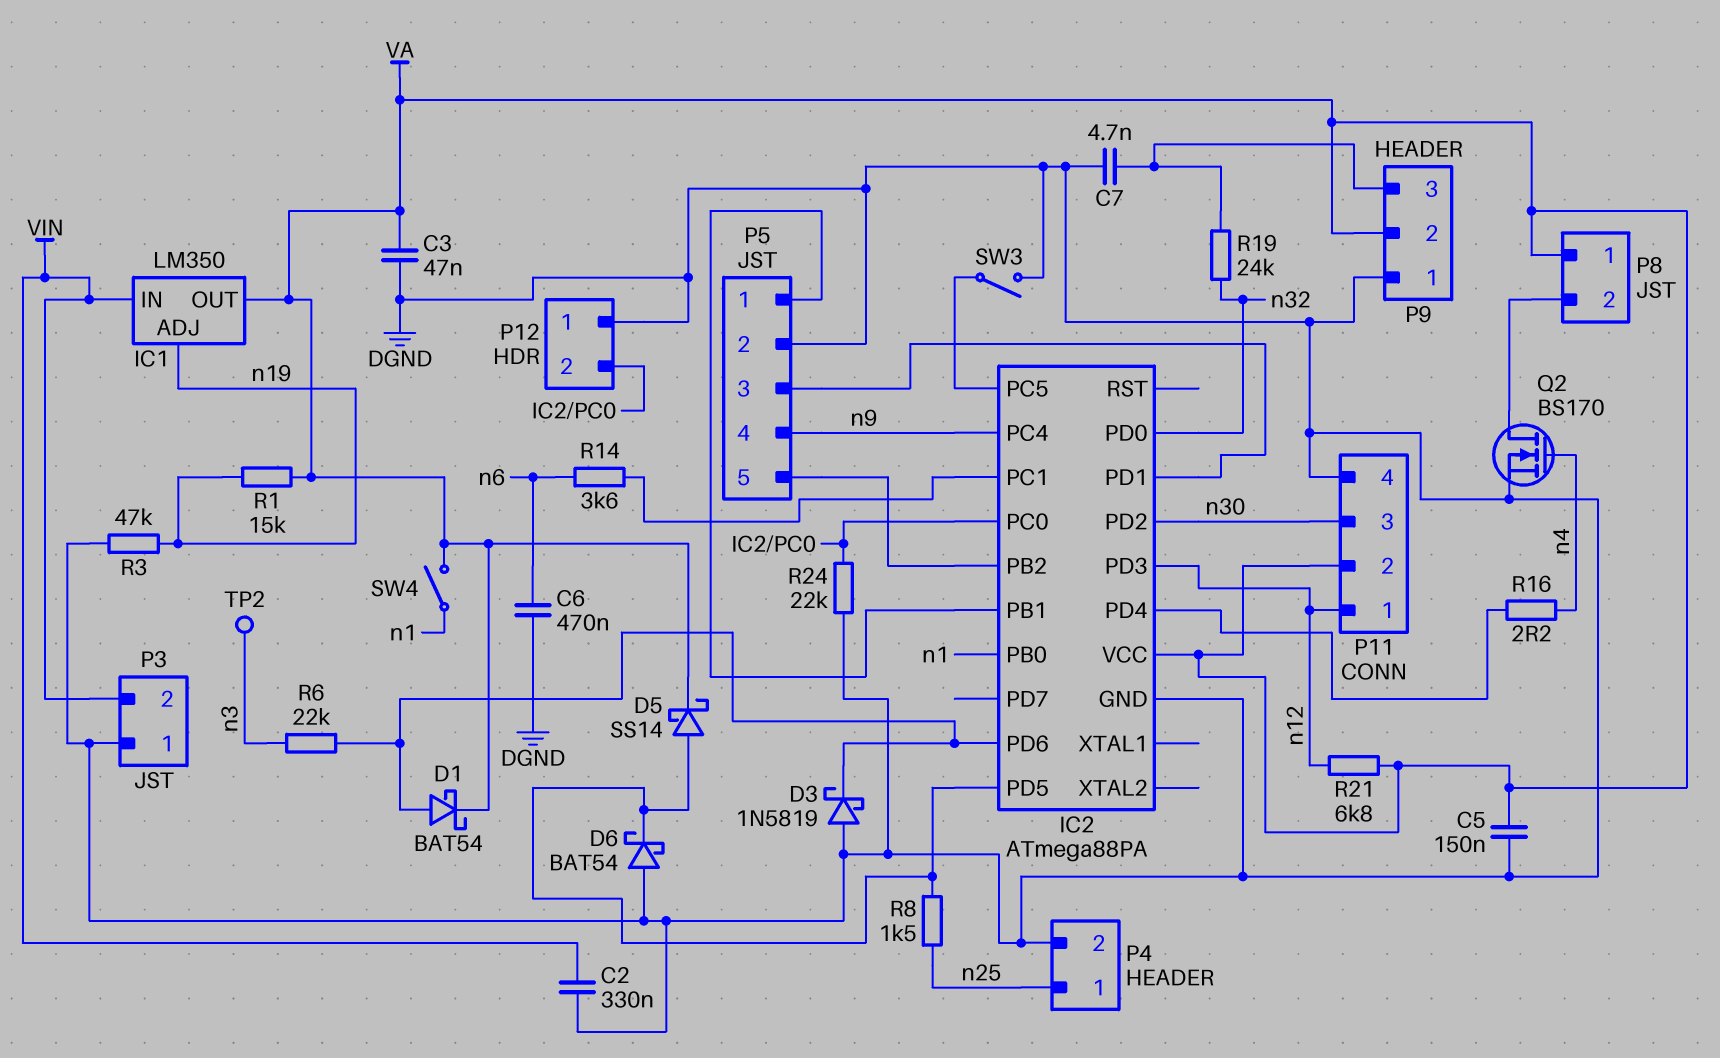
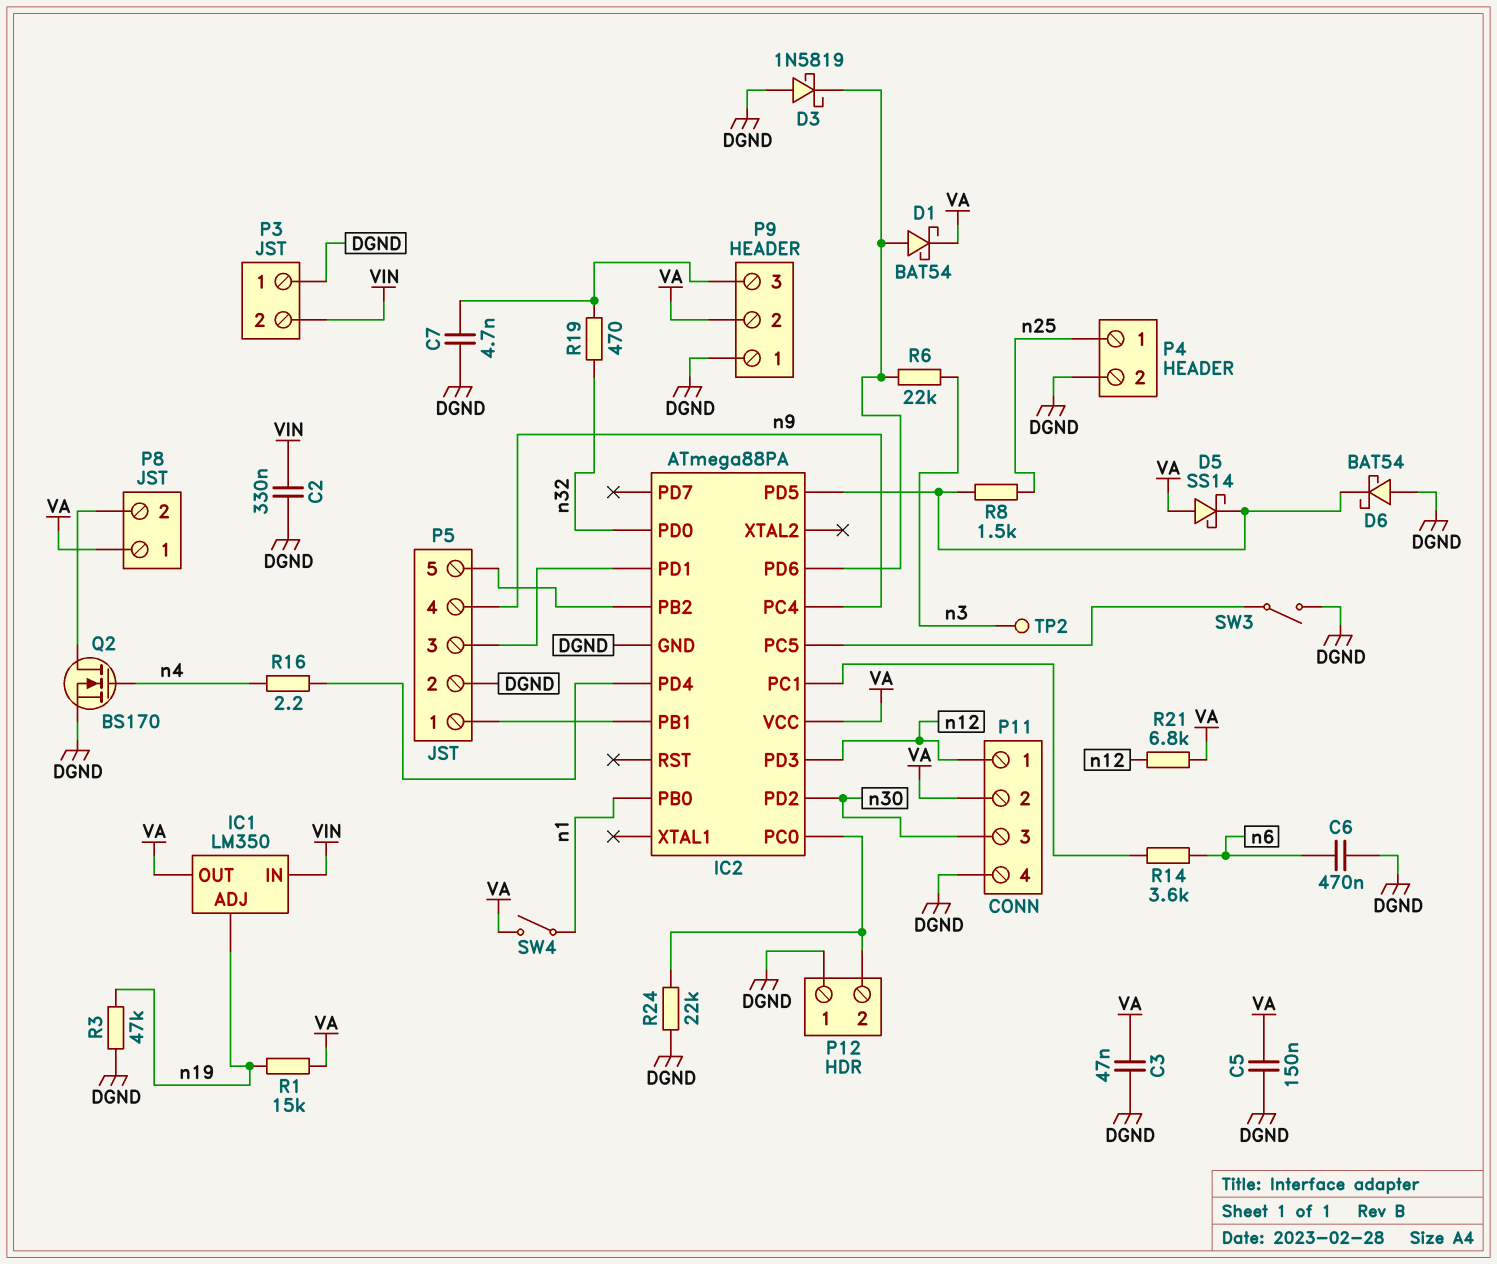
D5: schottky SS14 (A IC2/PD5, K VA) -> schottky SS14 (A VA, K IC2/PD5)
R19: 24k (P9/3, n32) -> 470 (P9/3, n32)

